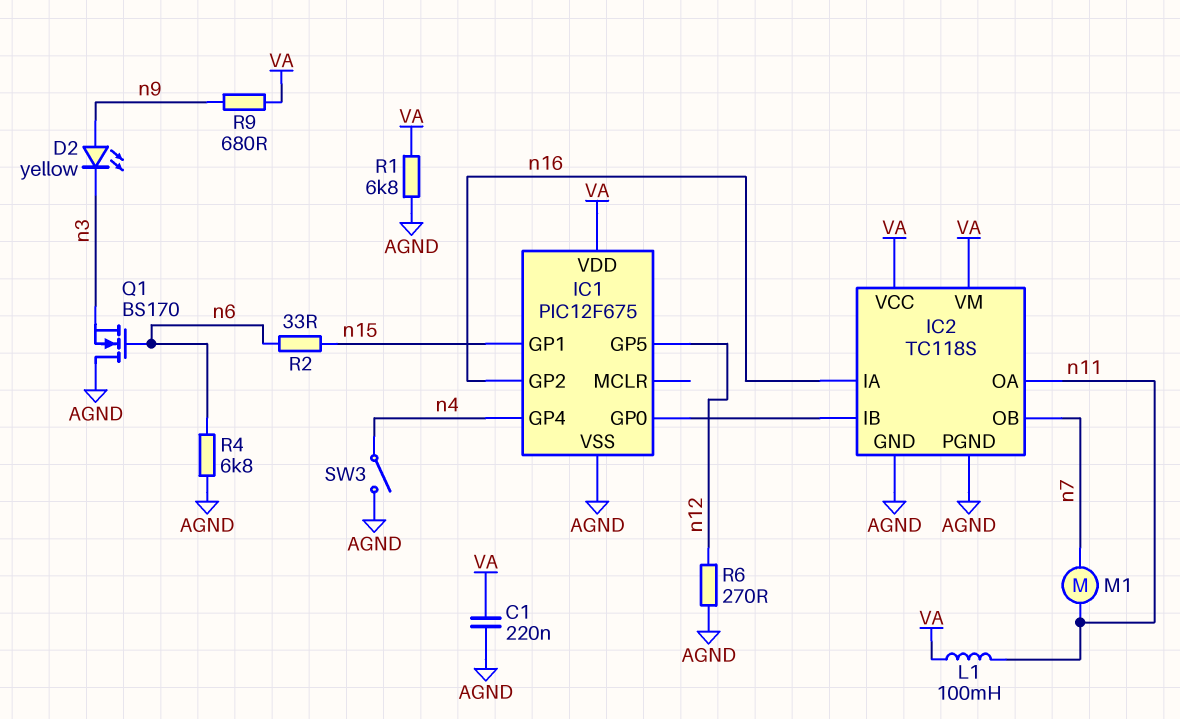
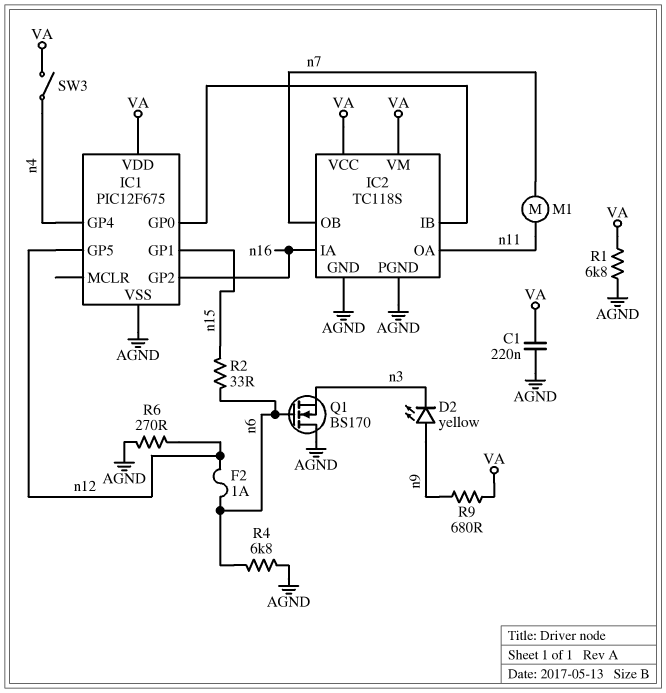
F2: none -> 1A (n6, n12)
L1: 100mH (VA, n11) -> none
SW3: switch (AGND, n4) -> switch (VA, n4)

